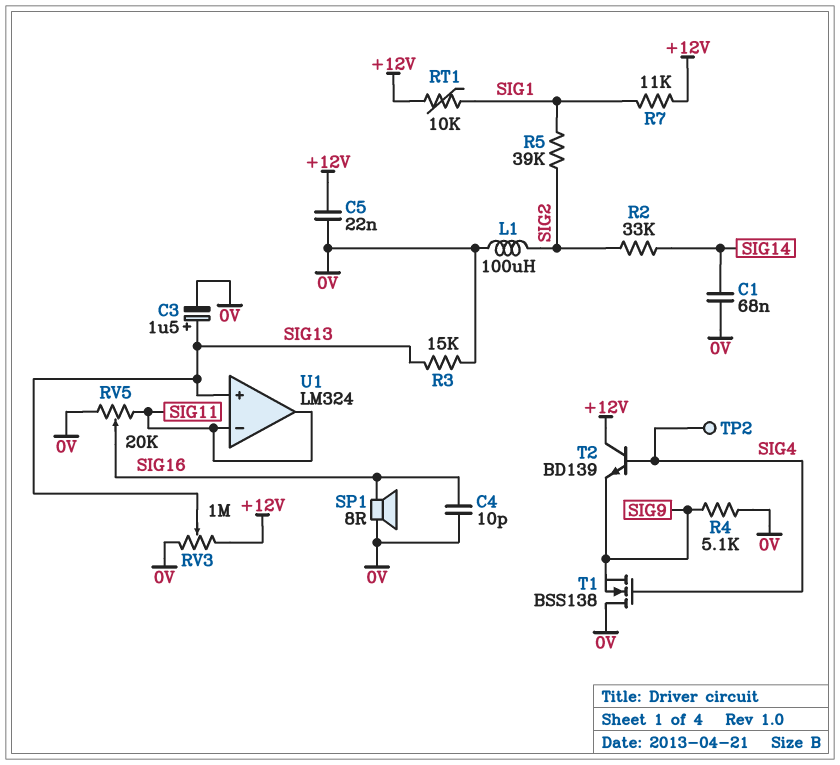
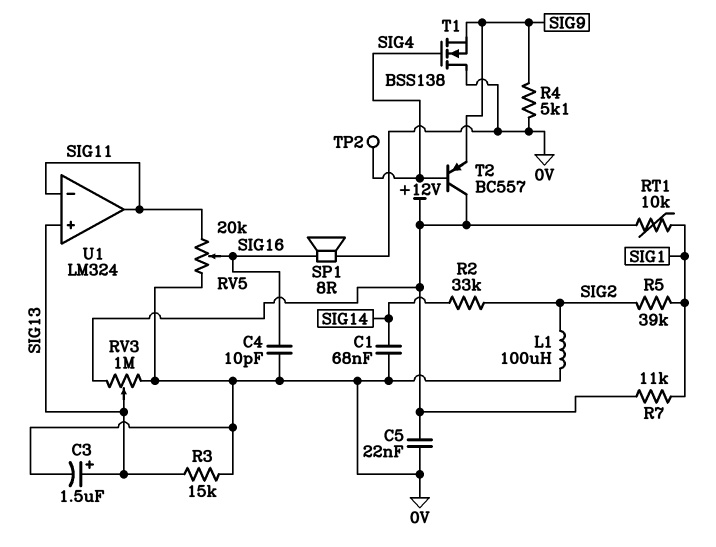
T2: NPN BD139 (B SIG4, C +12V, E SIG9) -> PNP BC557 (B SIG4, C +12V, E SIG9)

